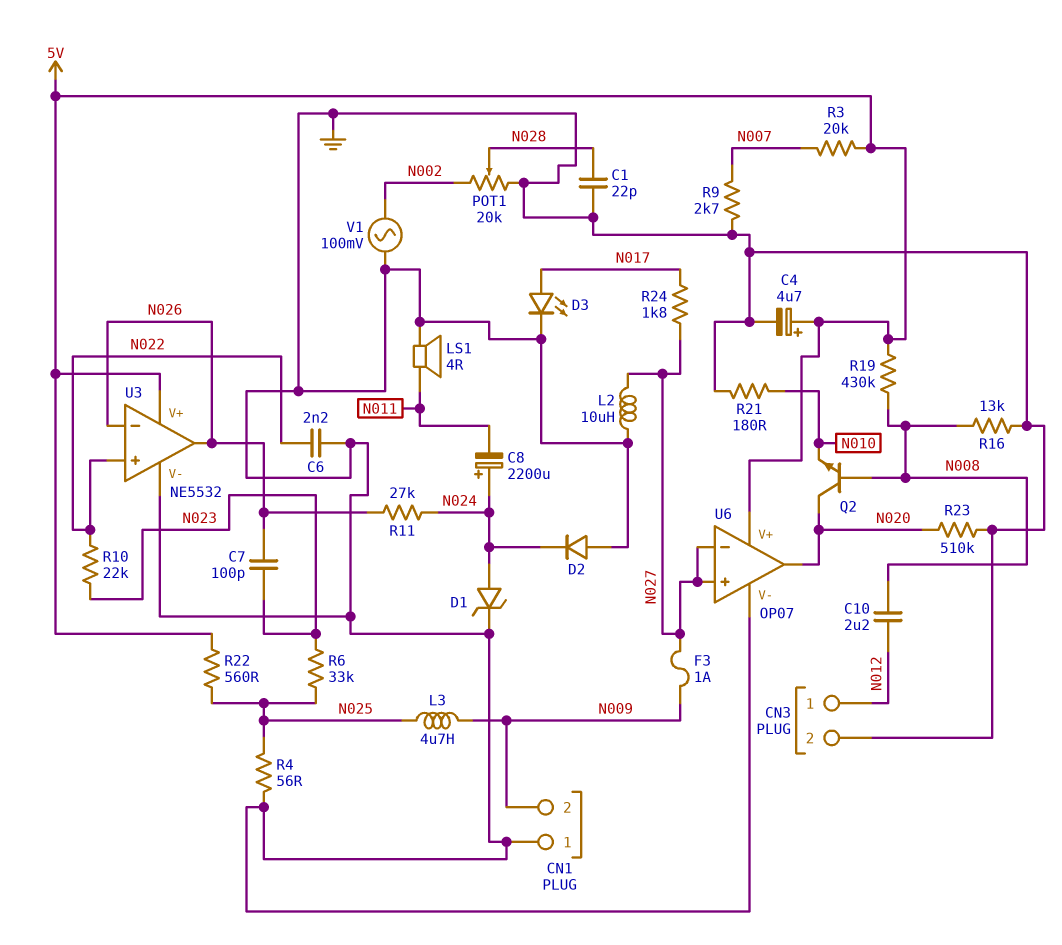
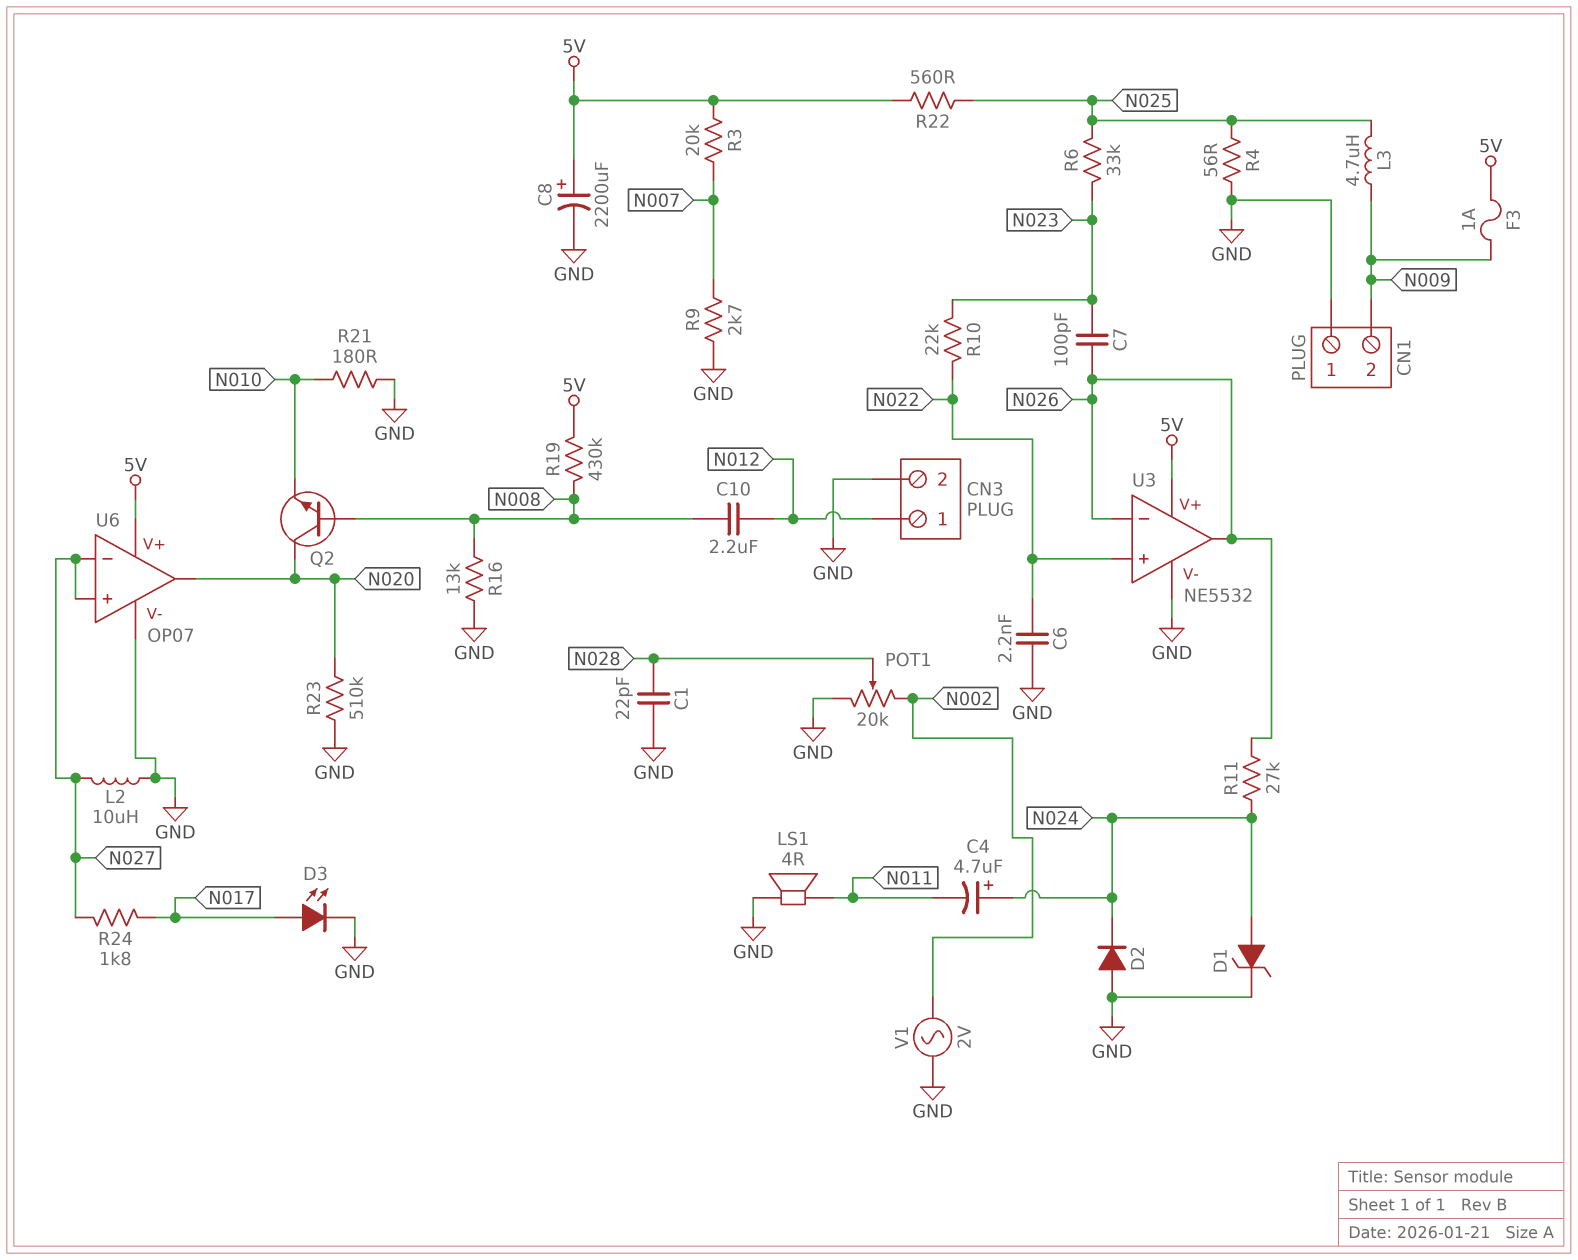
C4: 4.7uF (plus 5V, minus GND) -> 4.7uF (plus N024, minus N011)
C8: 2200uF (plus N024, minus N011) -> 2200uF (plus 5V, minus GND)
F3: 1A (N009, N027) -> 1A (5V, N009)
V1: AC 100mV (GND, N002) -> AC 2V (GND, N002)

